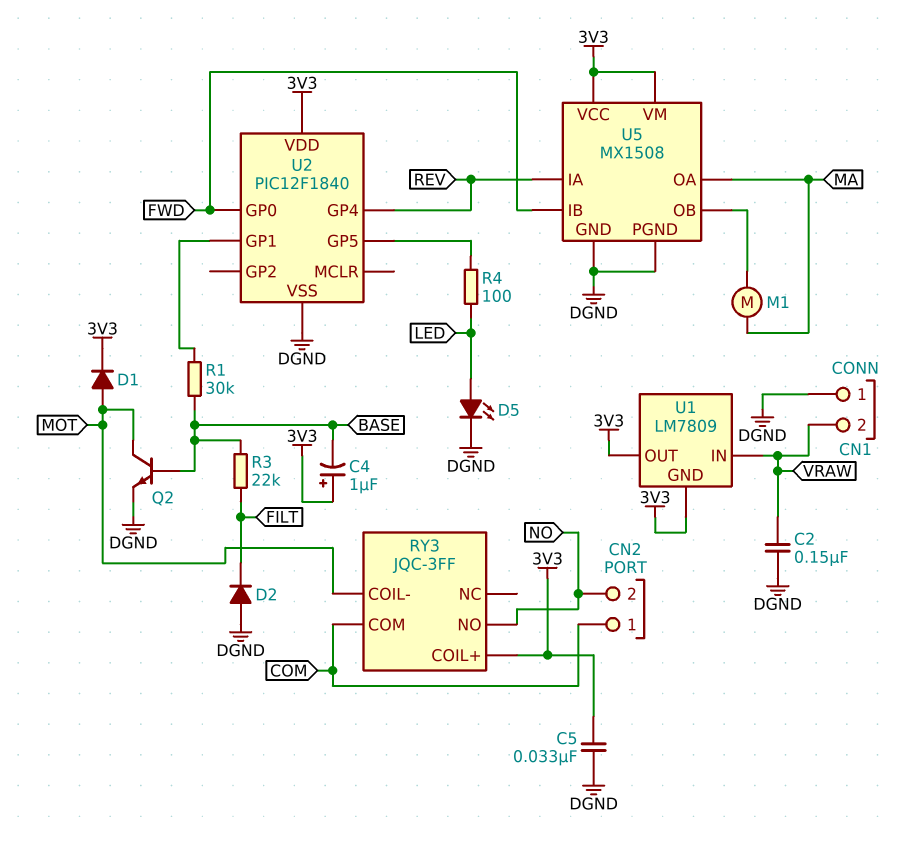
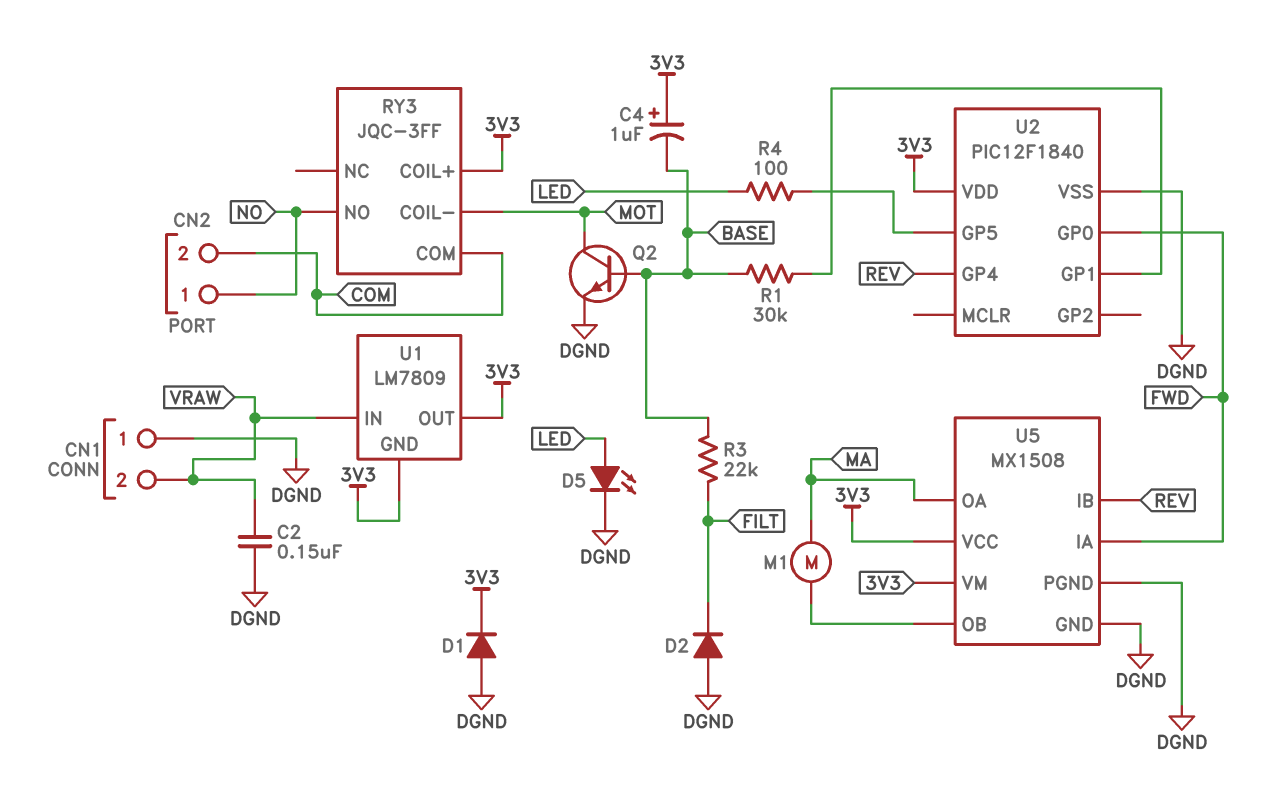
C5: 33nF (3V3, DGND) -> none
CN2 pin 1: COM -> NO
CN2 pin 2: NO -> COM
D1: diode (A MOT, K 3V3) -> diode (A DGND, K 3V3)
U5 pin IA: REV -> FWD
U5 pin IB: FWD -> REV

